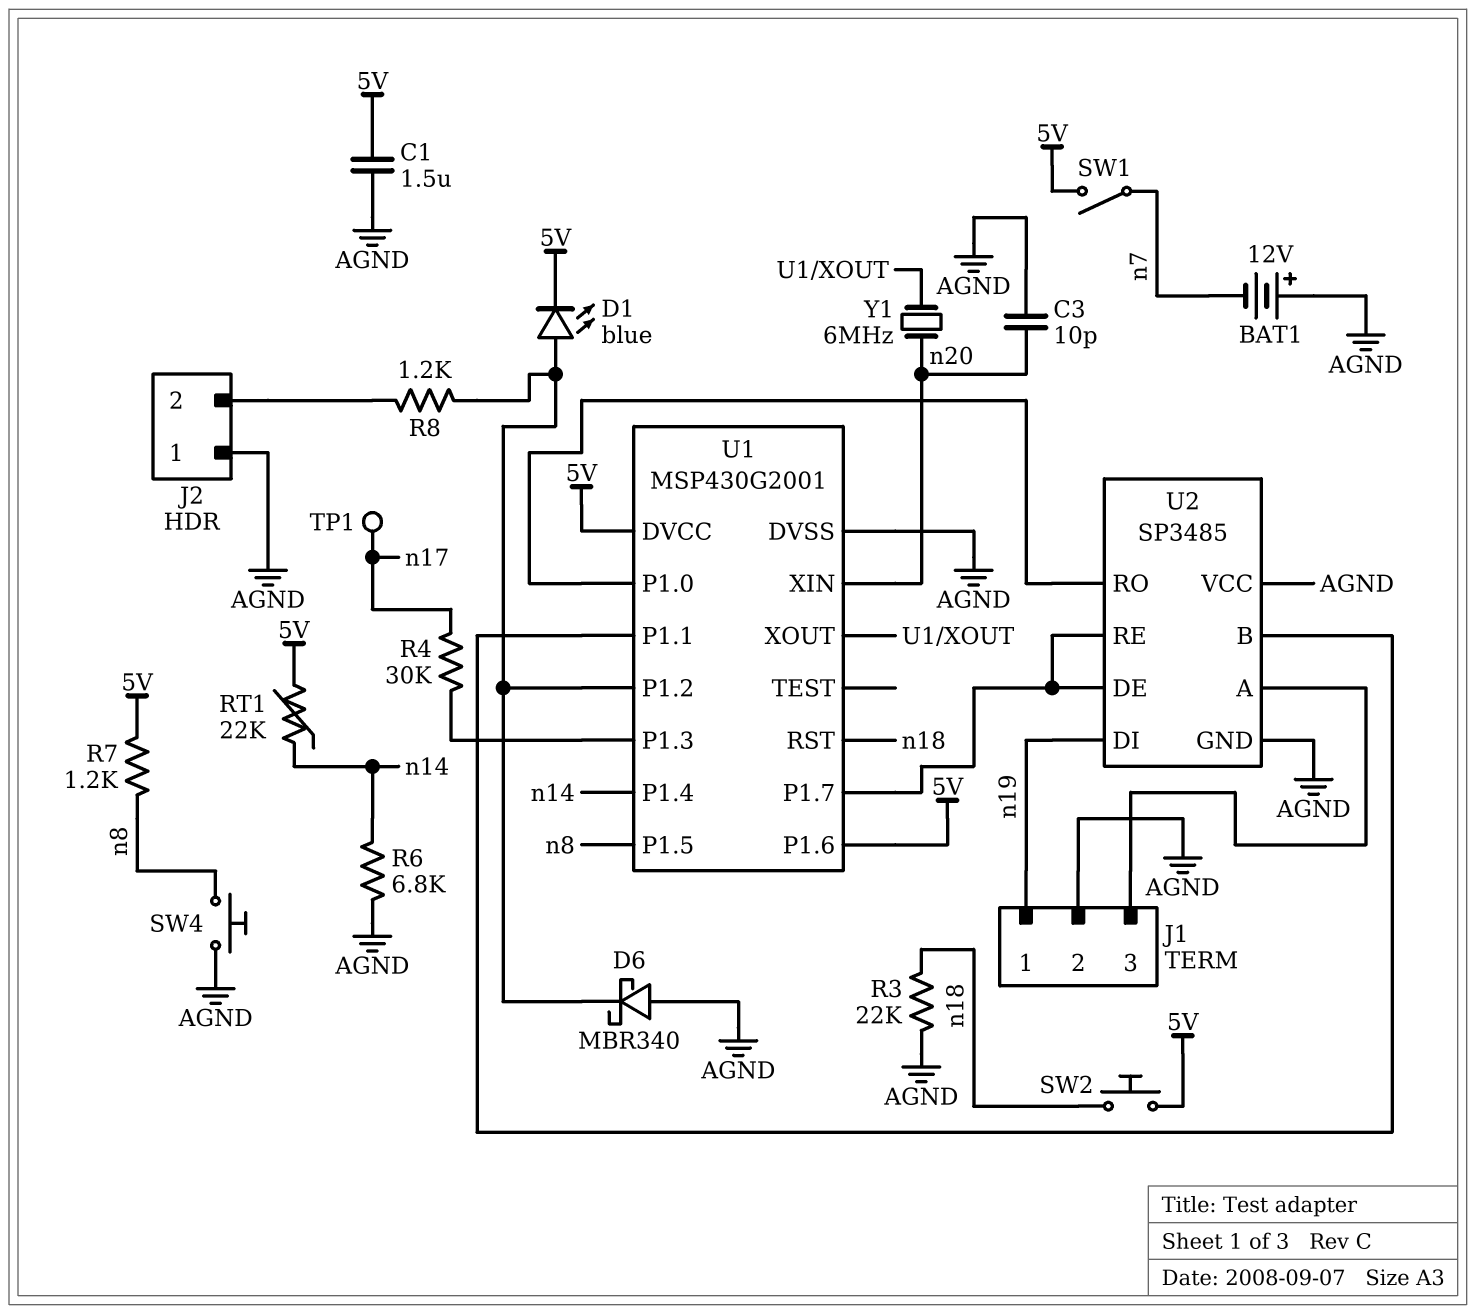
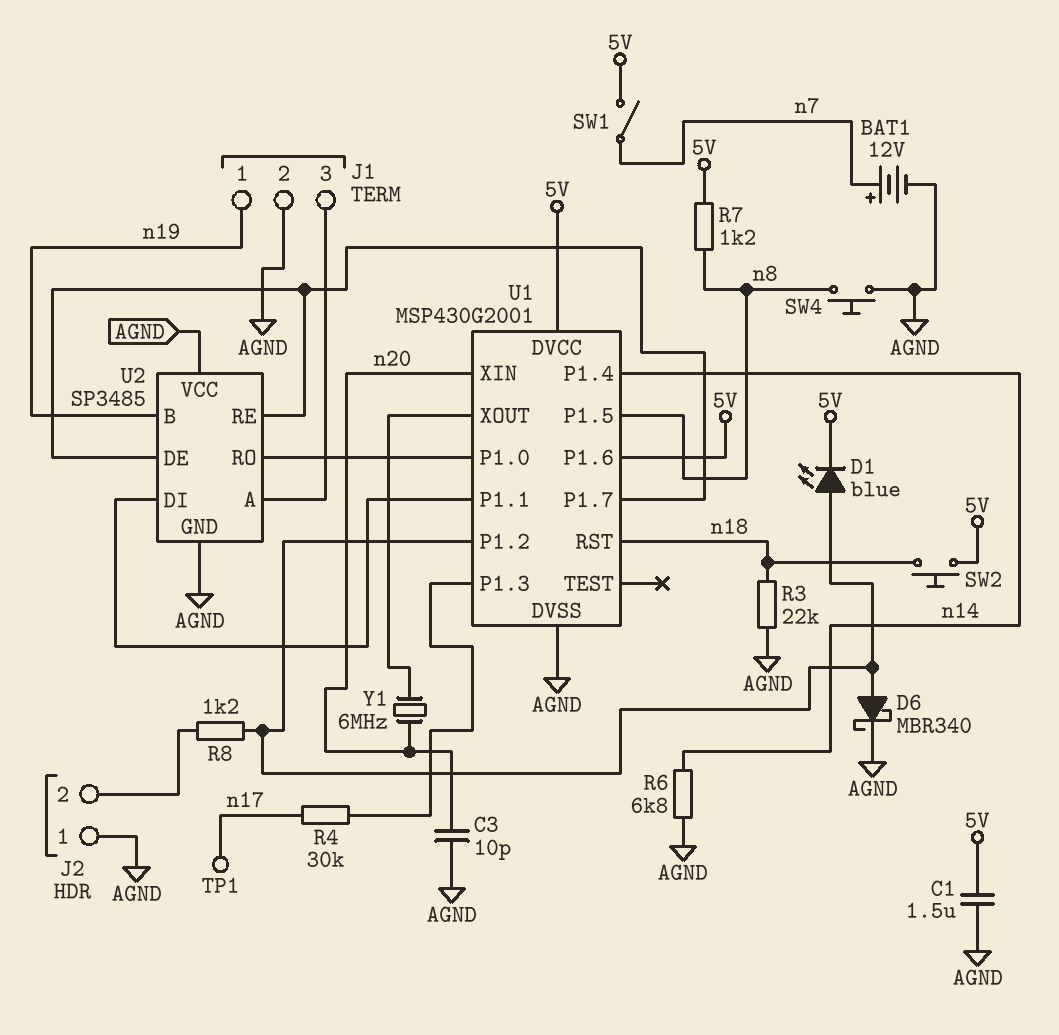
BAT1: 12V (plus AGND, minus n7) -> 12V (plus n7, minus AGND)
D6: schottky MBR340 (A AGND, K U1/P1.2) -> schottky MBR340 (A U1/P1.2, K AGND)
RT1: 22k (5V, n14) -> none
U2 pin B: U1/P1.1 -> n19
U2 pin DI: n19 -> U1/P1.1

